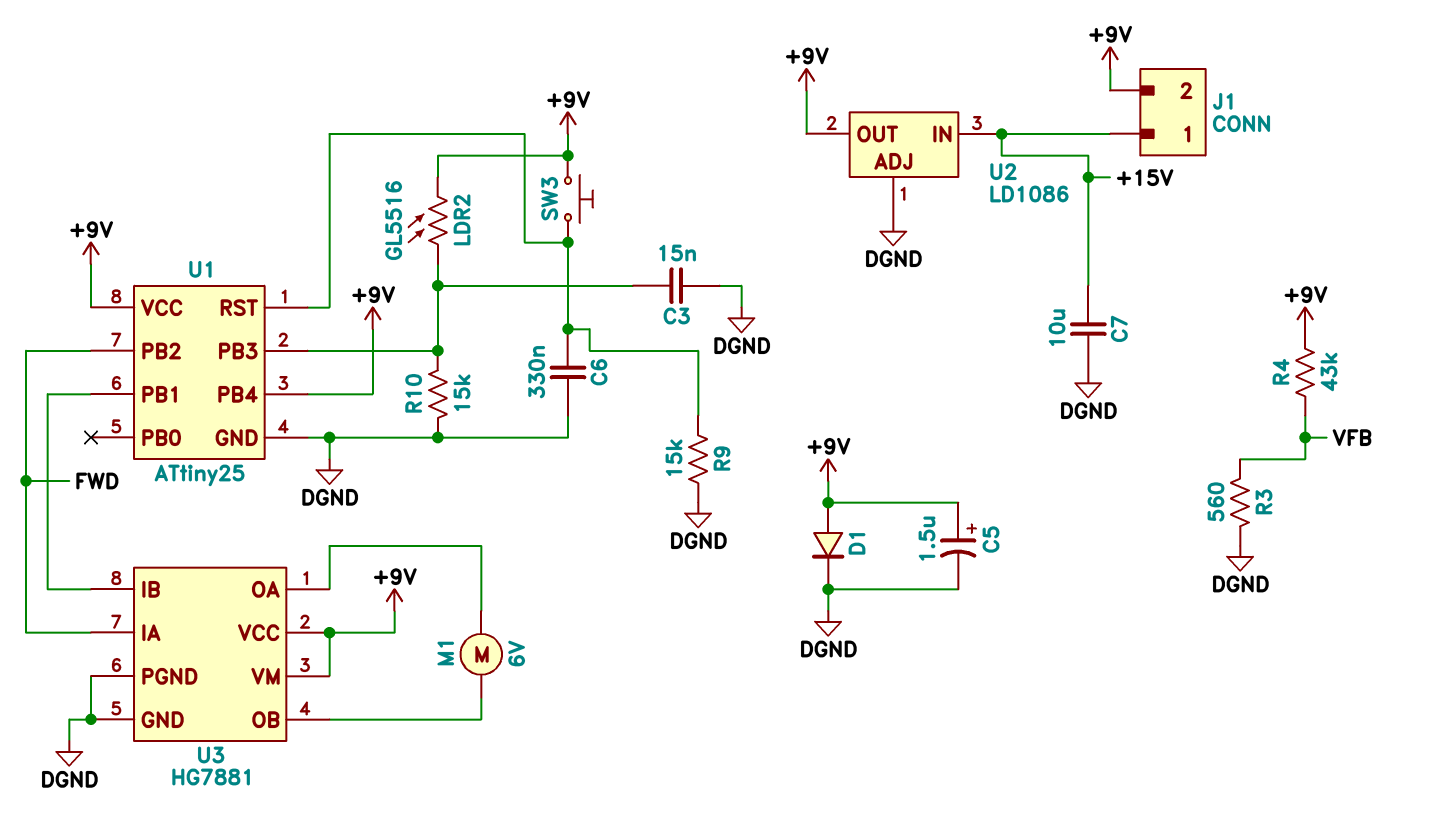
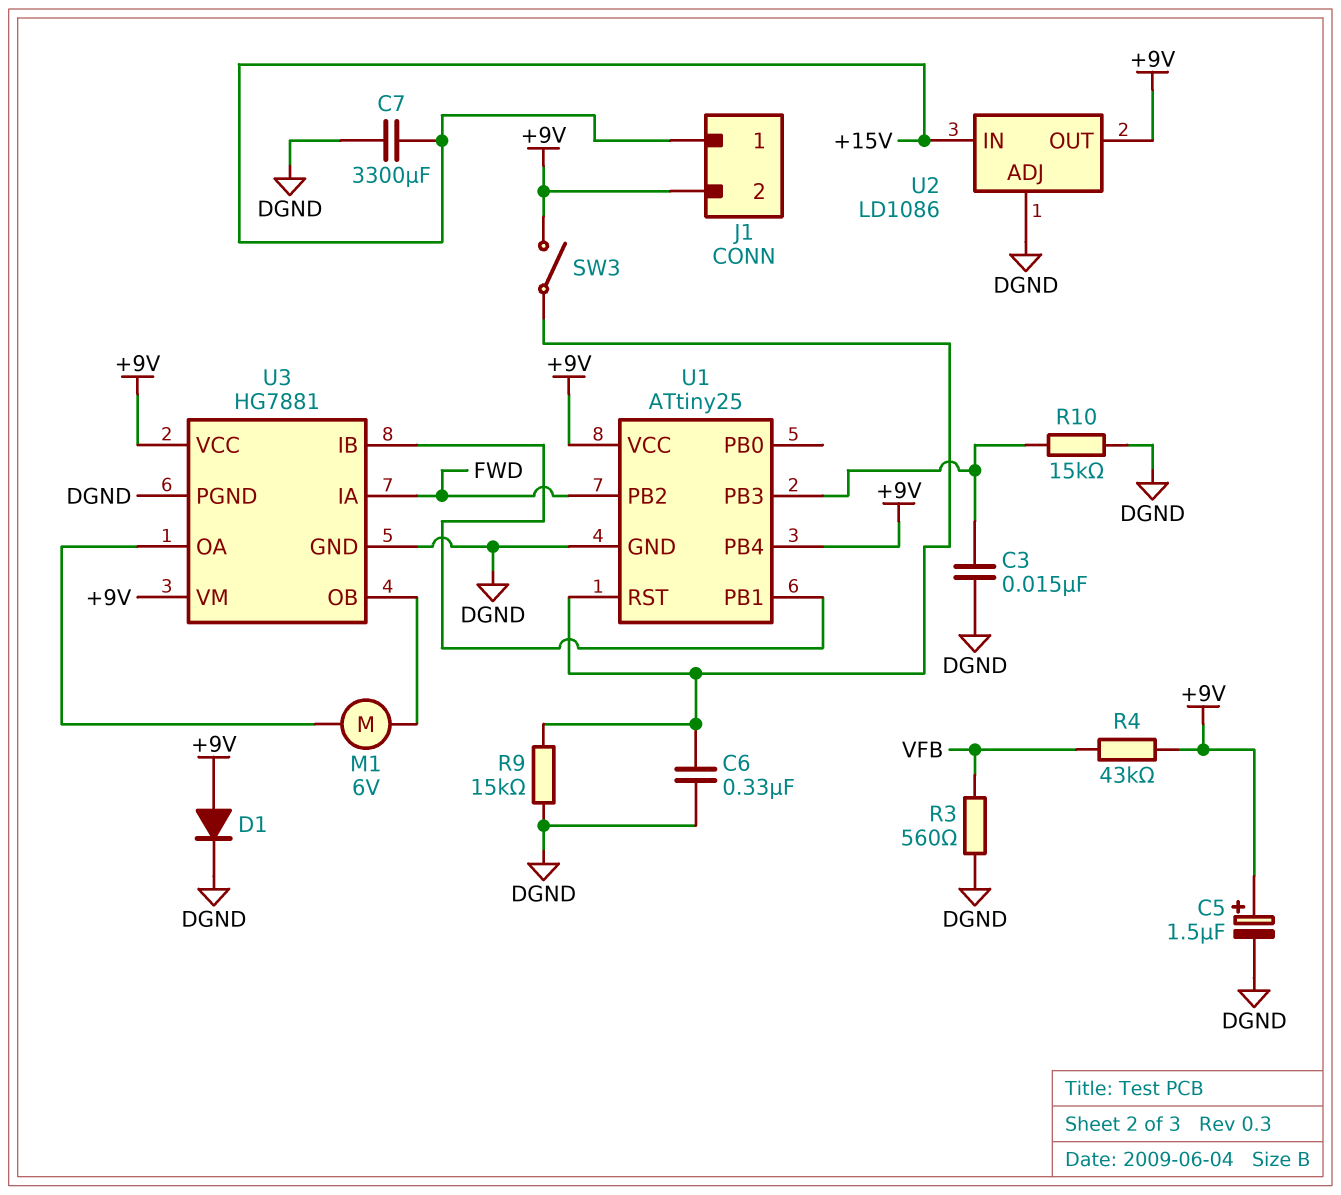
C7: 10uF (+15V, DGND) -> 3300uF (+15V, DGND)
LDR2: GL5516 (+9V, U1/PB3) -> none
SW3: button (+9V, U1/RST) -> switch (+9V, U1/RST)

